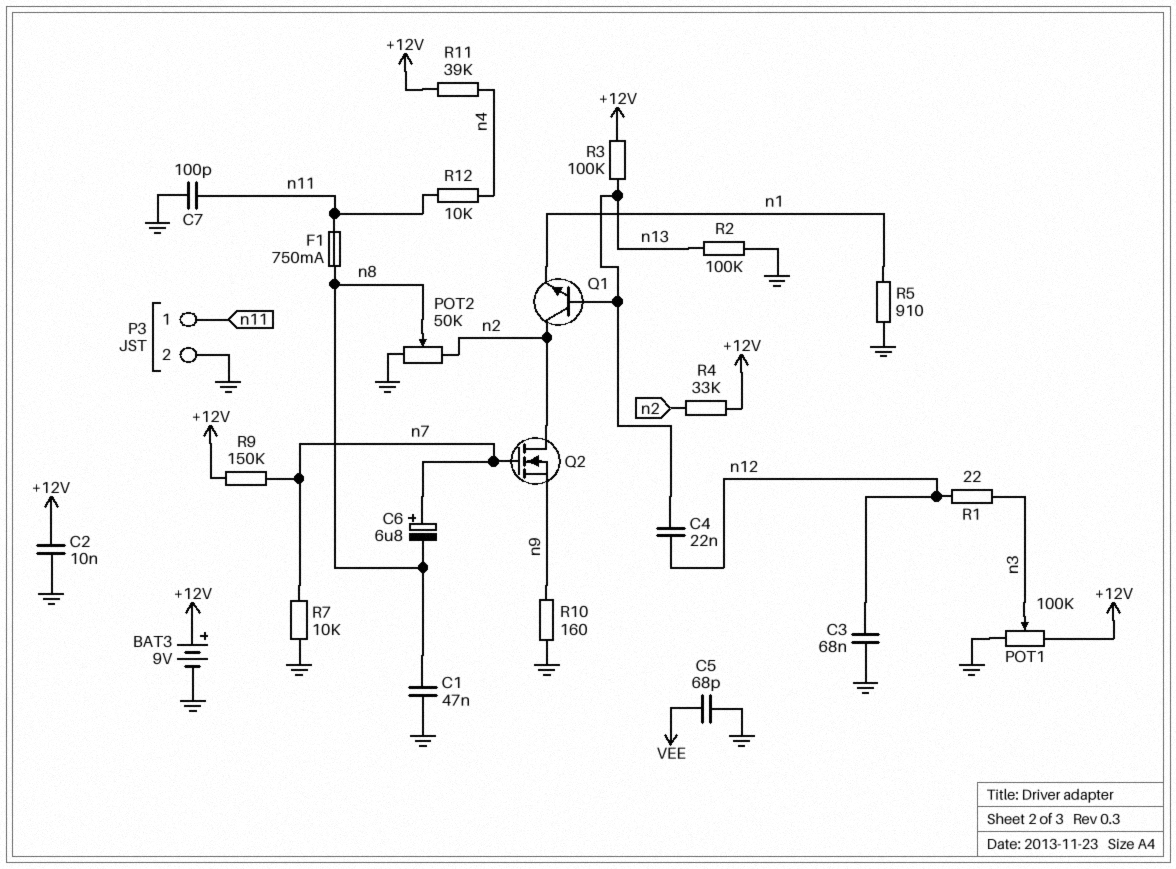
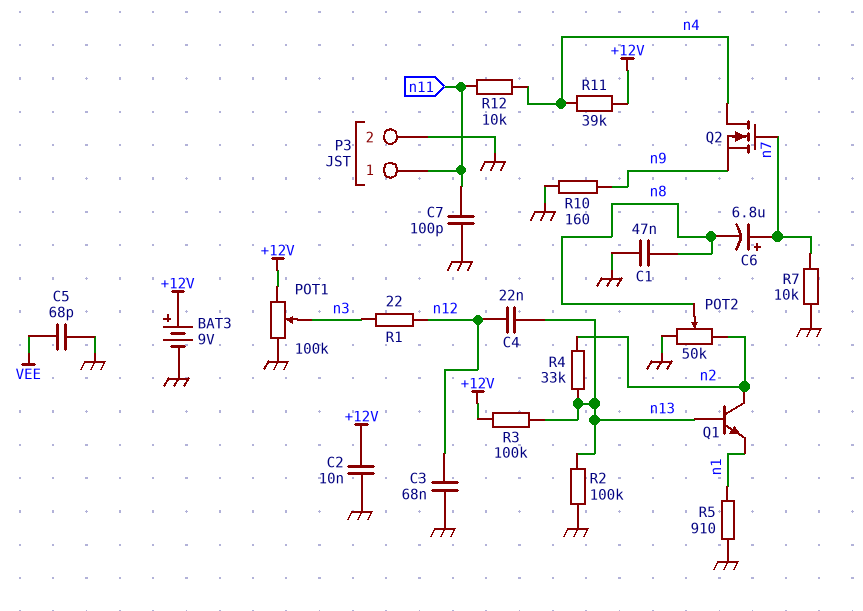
F1: 750mA (n8, n11) -> none
Q2: NMOS (G n7, D n2, S n9) -> NMOS (G n7, D n4, S n9)
R4: 33k (+12V, n2) -> 33k (n2, n13)
R9: 150k (+12V, n7) -> none

